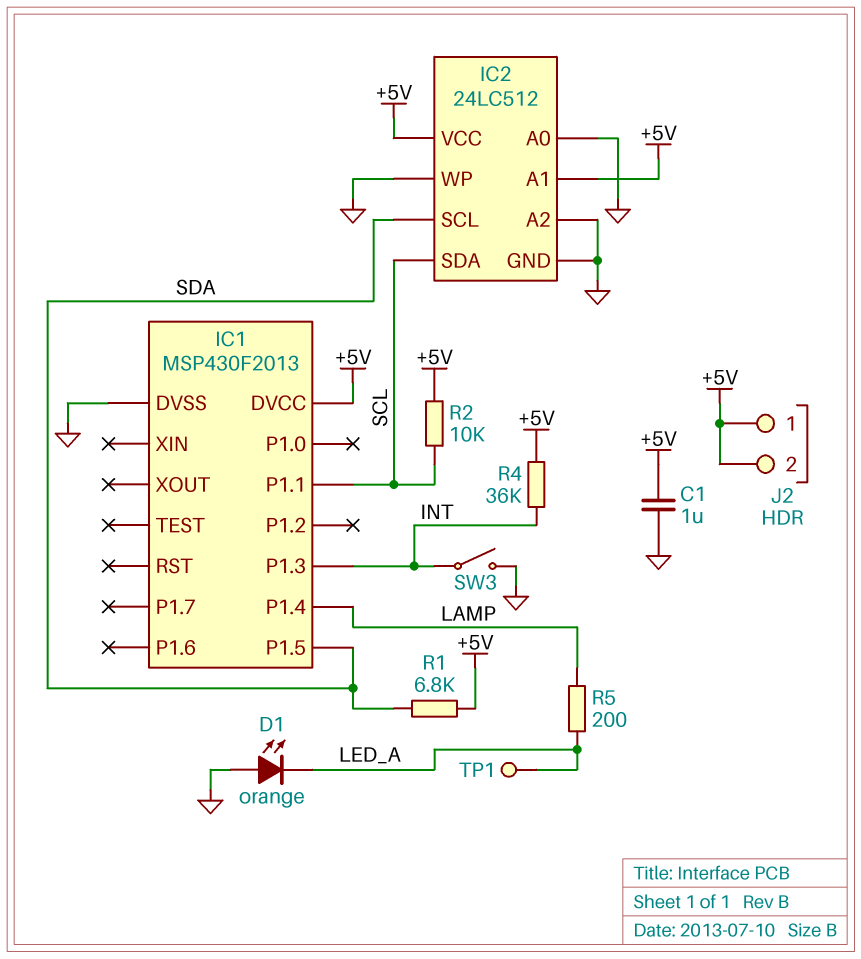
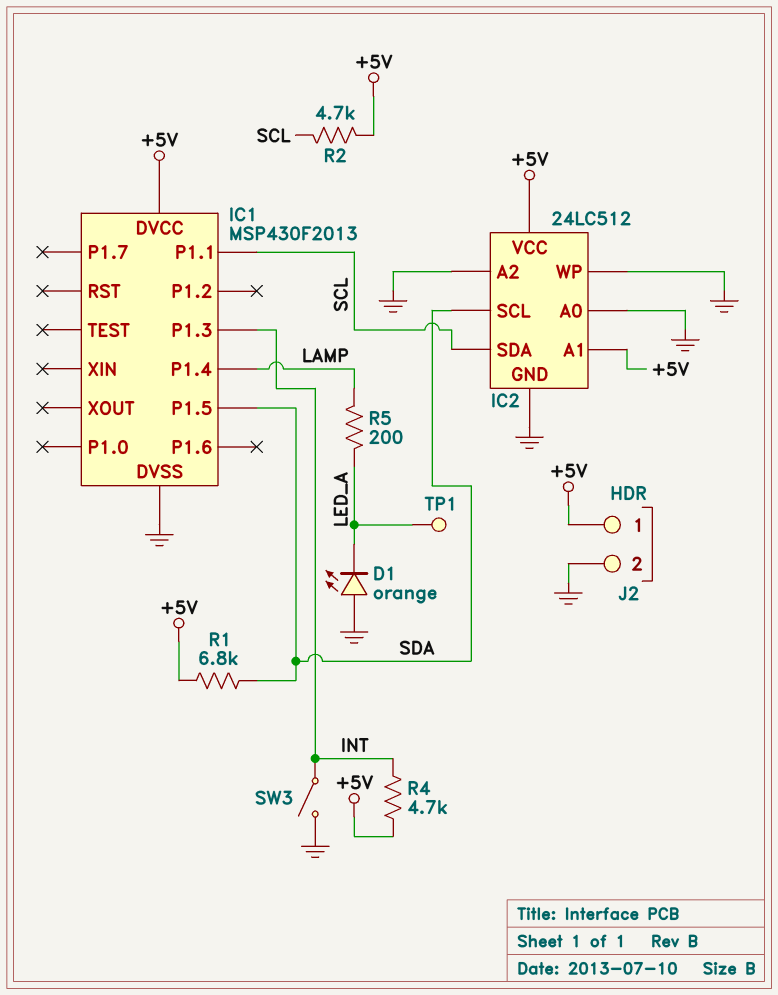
C1: 1uF (+5V, GND) -> none
J2 pin 2: +5V -> GND
R2: 10k (+5V, SCL) -> 4.7k (+5V, SCL)
R4: 36k (+5V, INT) -> 4.7k (+5V, INT)

